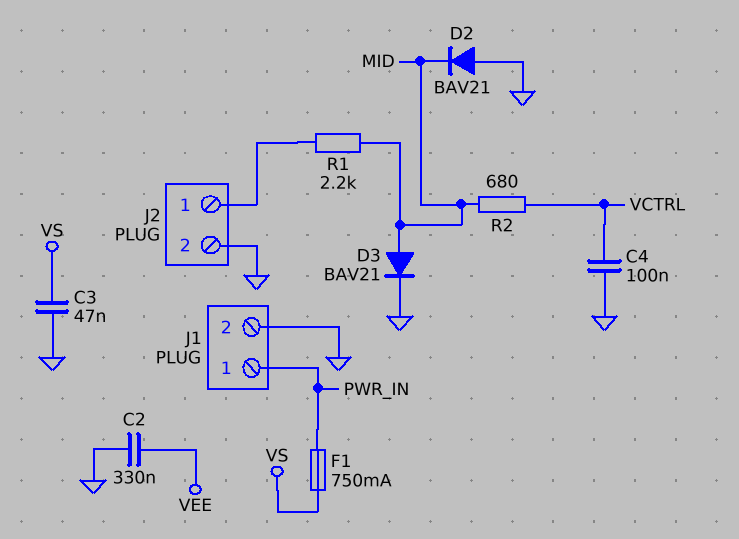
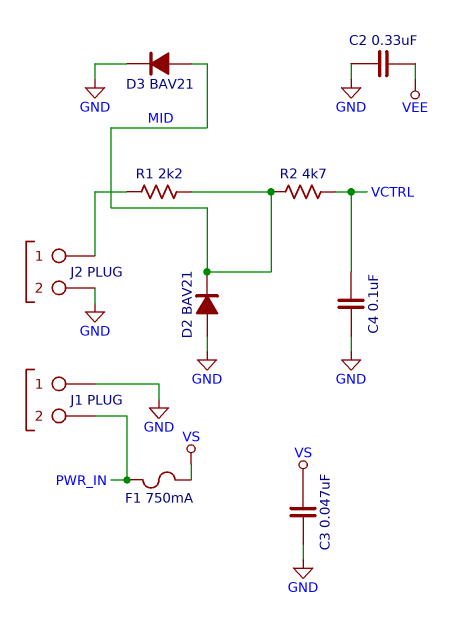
J1 pin 1: PWR_IN -> GND
J1 pin 2: GND -> PWR_IN
R2: 680 (MID, VCTRL) -> 4.7k (MID, VCTRL)

